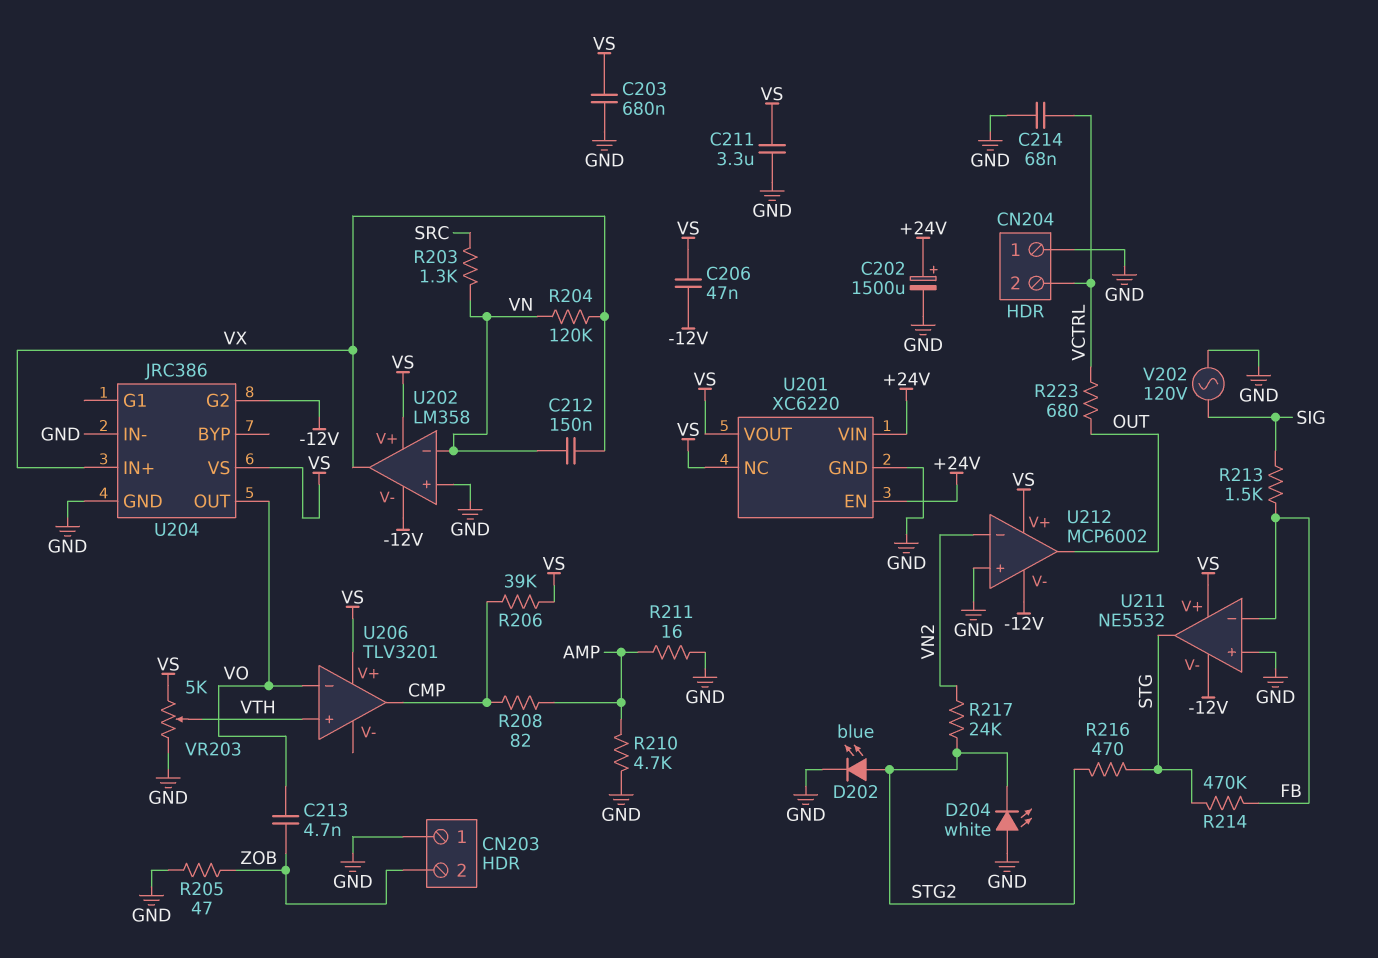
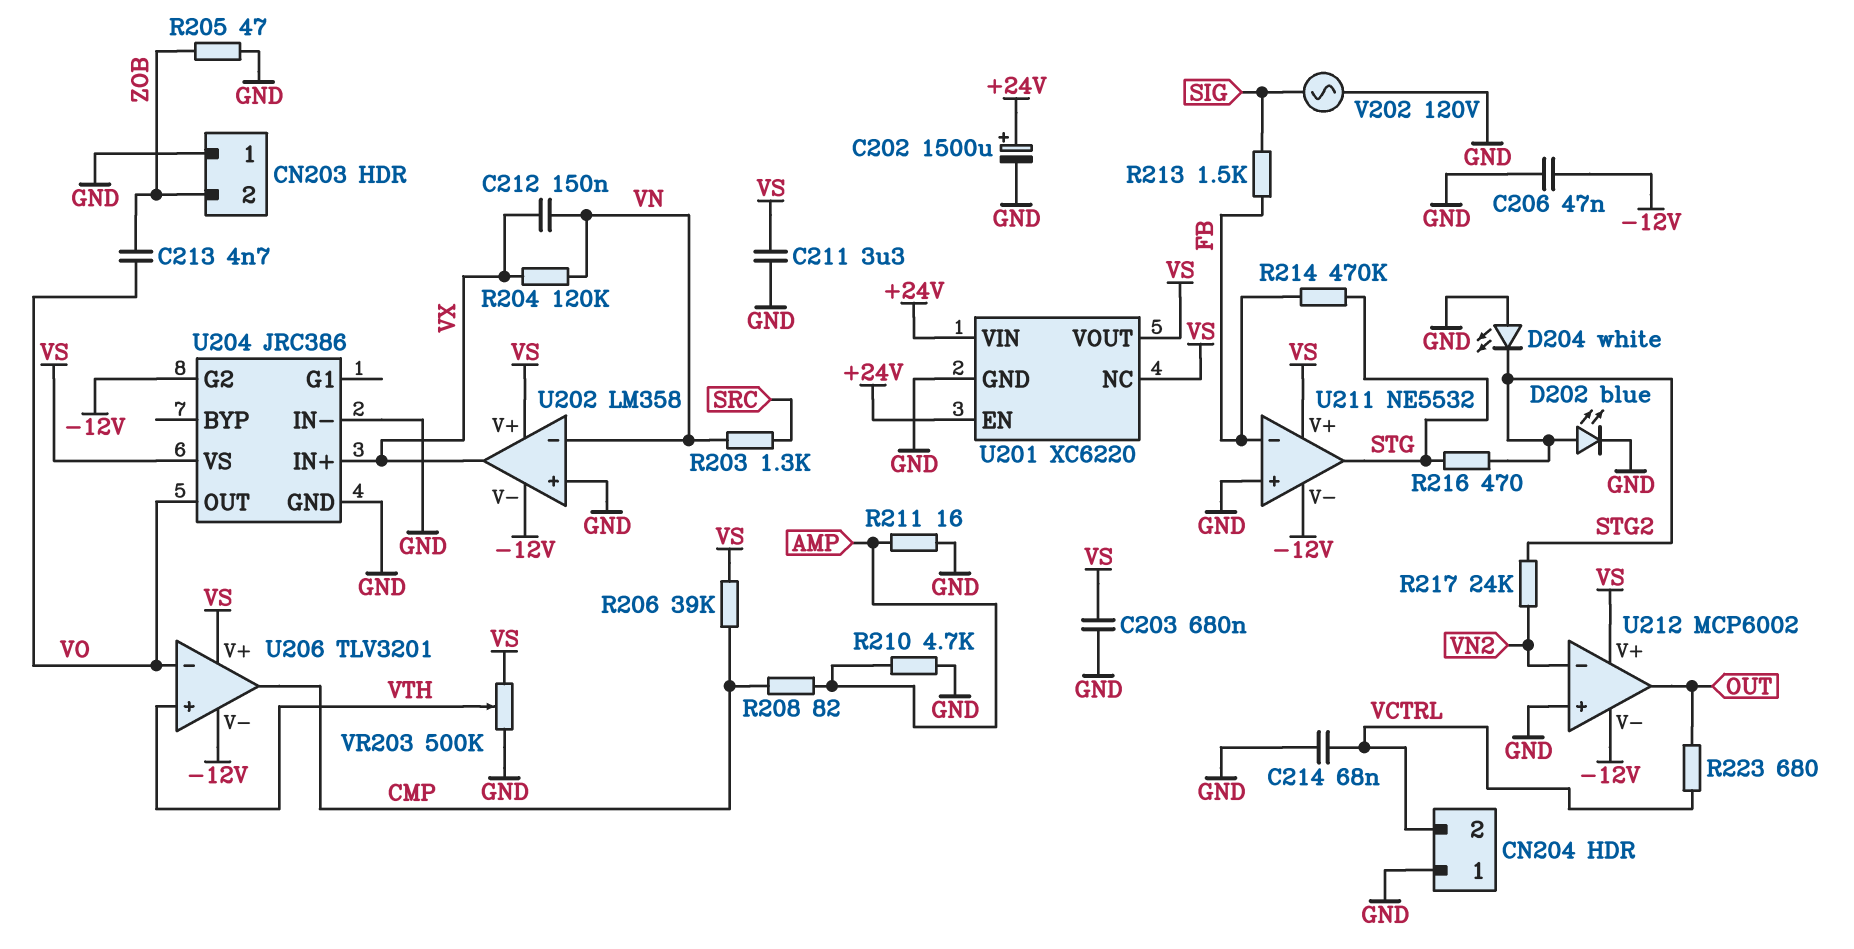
C206: 47nF (-12V, VS) -> 47nF (-12V, GND)
U206 pin V-: none -> -12V
VR203: 5k (GND, VS, wiper VTH) -> 500k (GND, VS, wiper VTH)

